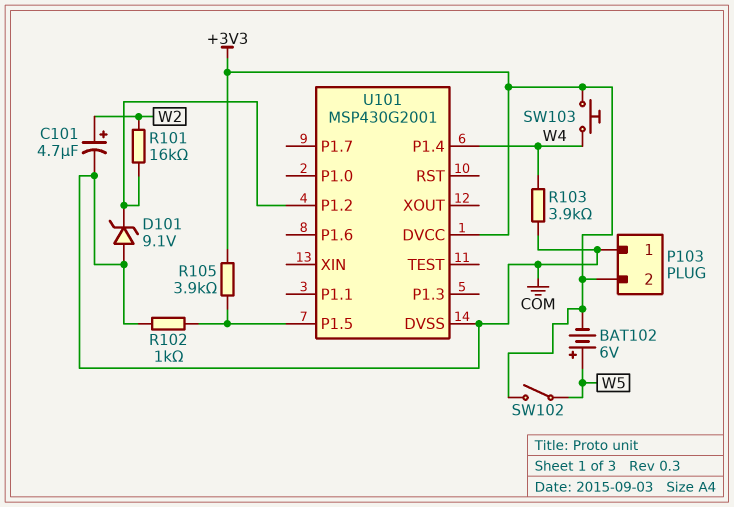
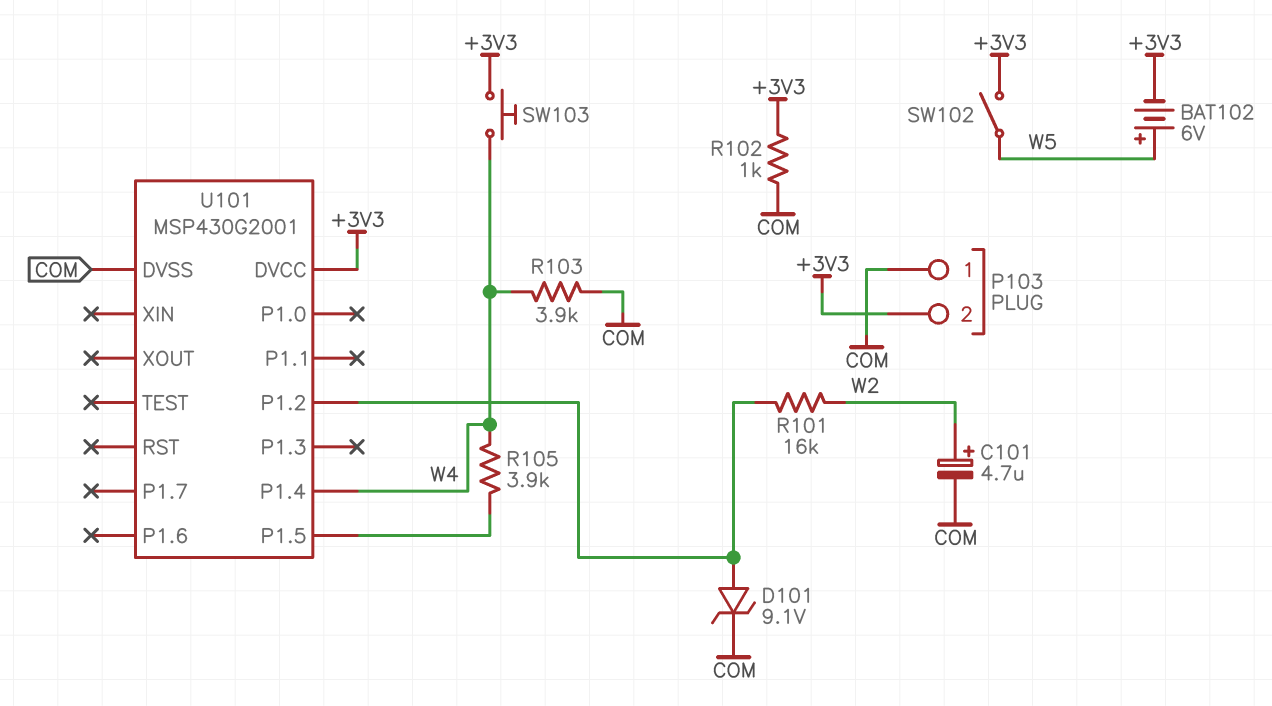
D101: zener 9.1V (A COM, K U101/P1.2) -> zener 9.1V (A U101/P1.2, K COM)
R102: 1k (COM, U101/P1.5) -> 1k (+3V3, COM)
R105: 3.9k (+3V3, U101/P1.5) -> 3.9k (U101/P1.5, W4)

